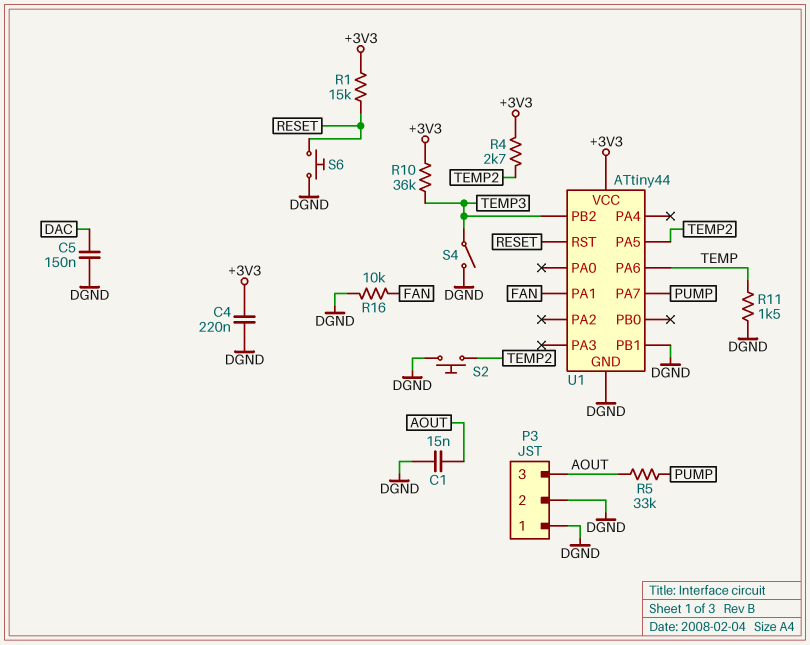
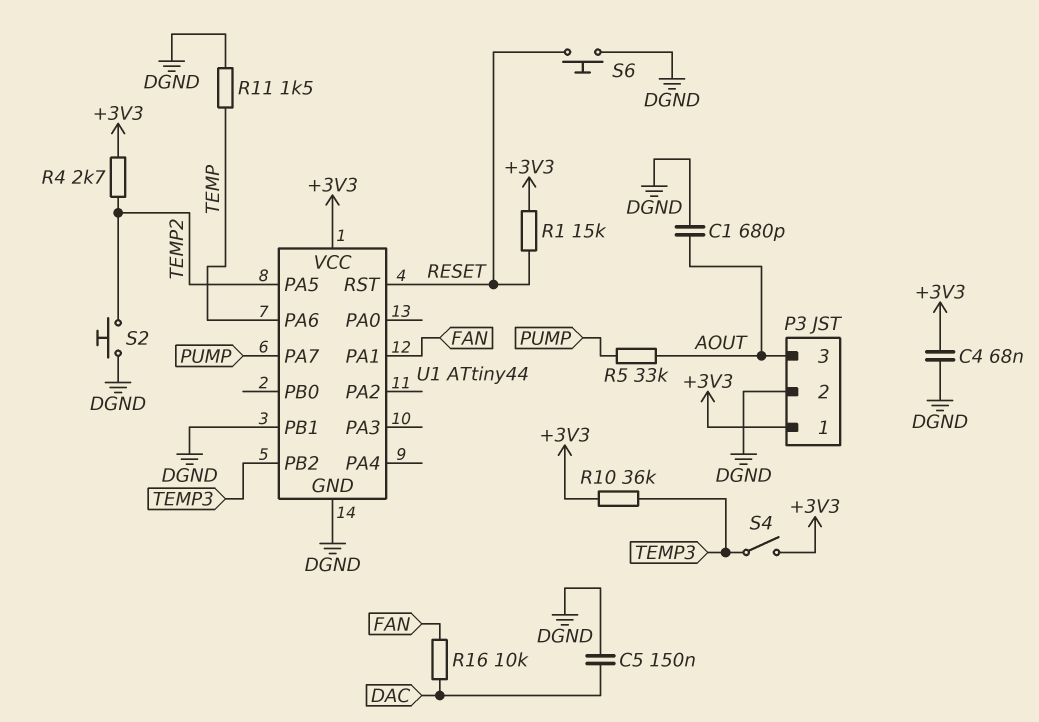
C1: 15nF (AOUT, DGND) -> 680pF (AOUT, DGND)
C4: 220nF (+3V3, DGND) -> 68nF (+3V3, DGND)
P3 pin 1: DGND -> +3V3
R16: 10k (DGND, FAN) -> 10k (DAC, FAN)
S4: switch (DGND, TEMP3) -> switch (+3V3, TEMP3)

